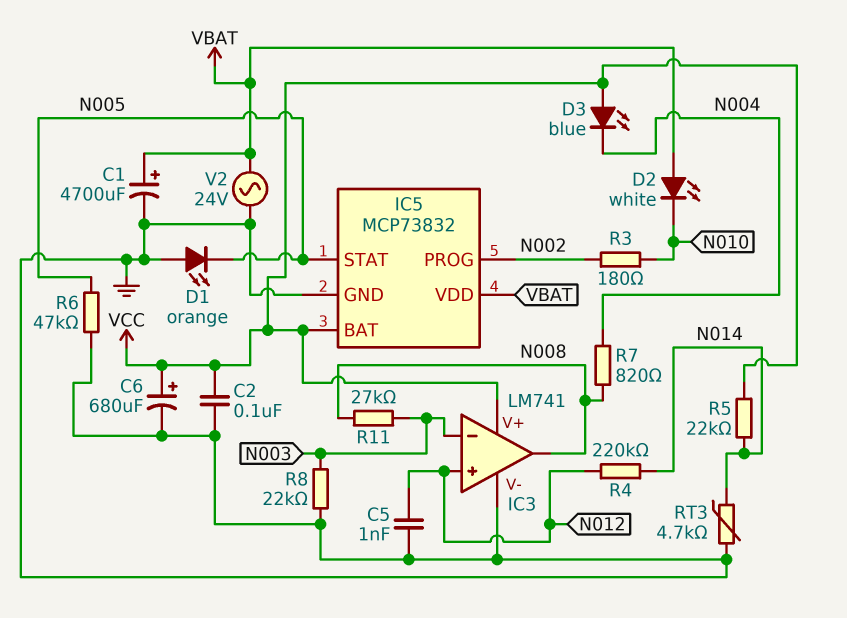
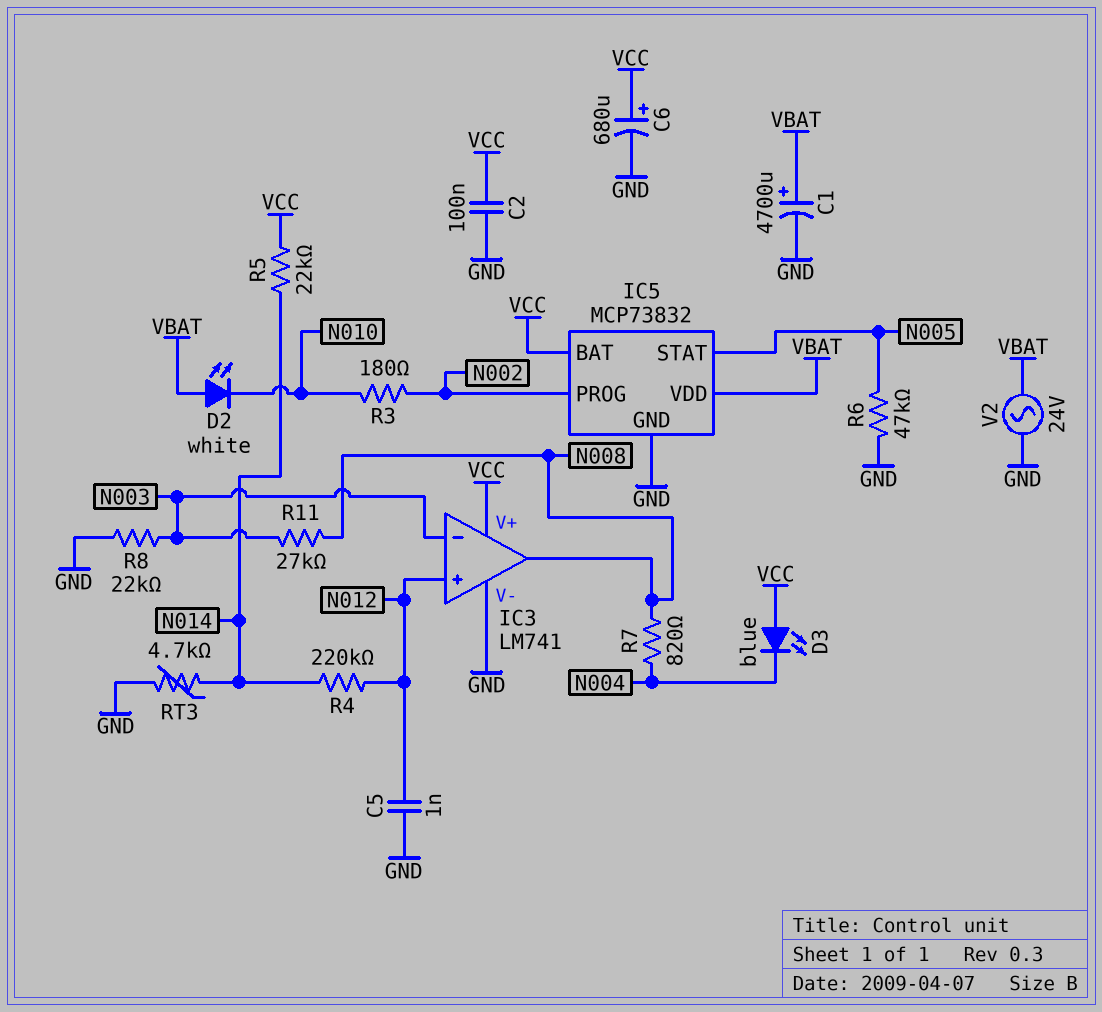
D1: LED orange (A GND, K N005) -> none

